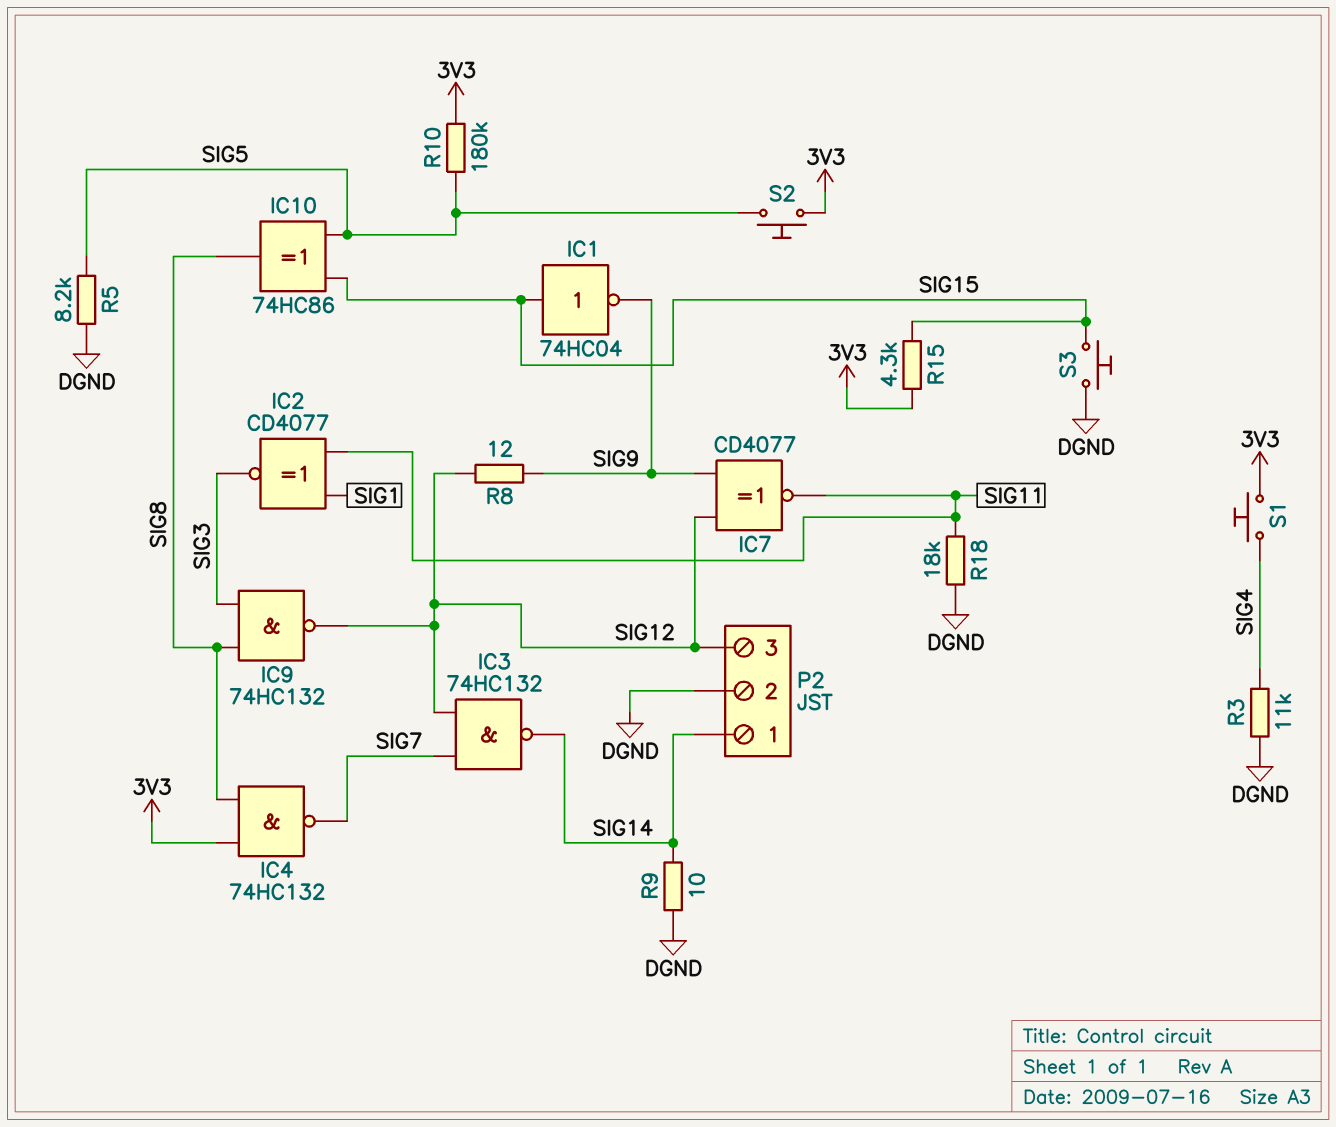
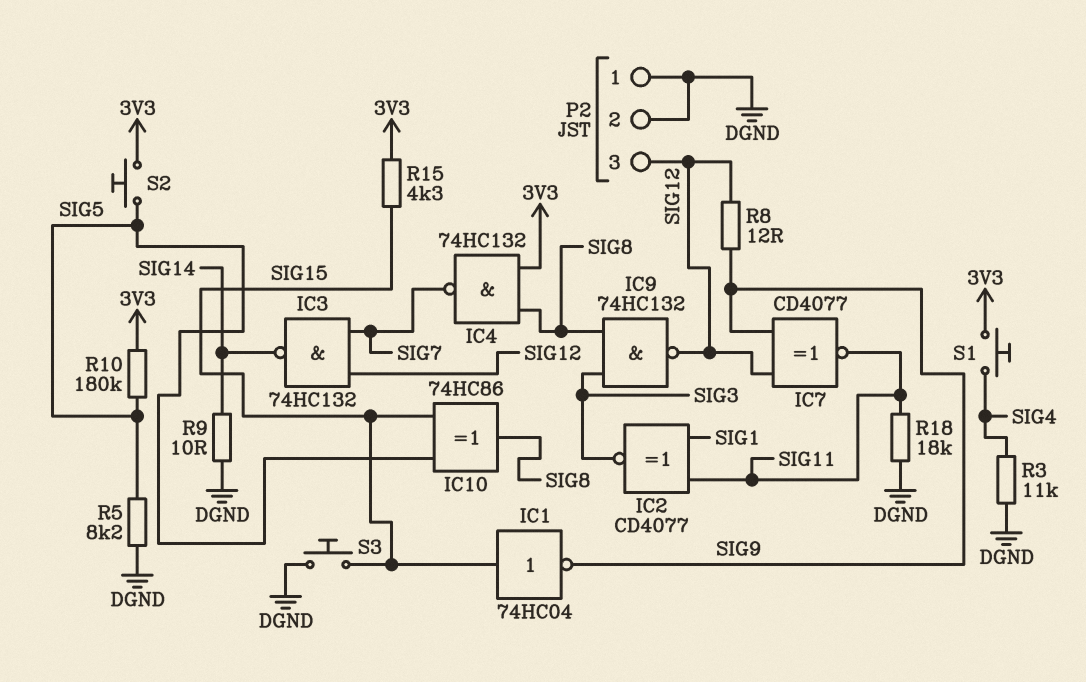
P2 pin 1: SIG14 -> DGND

